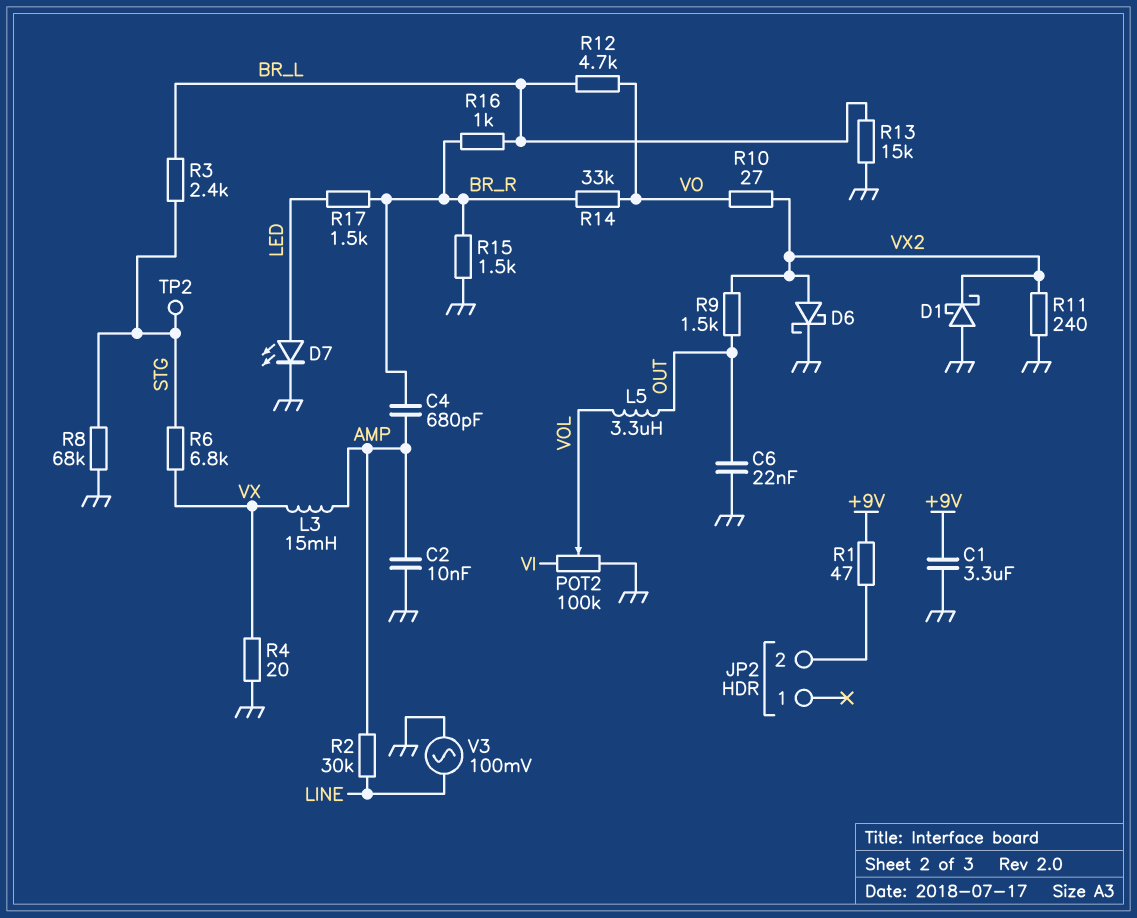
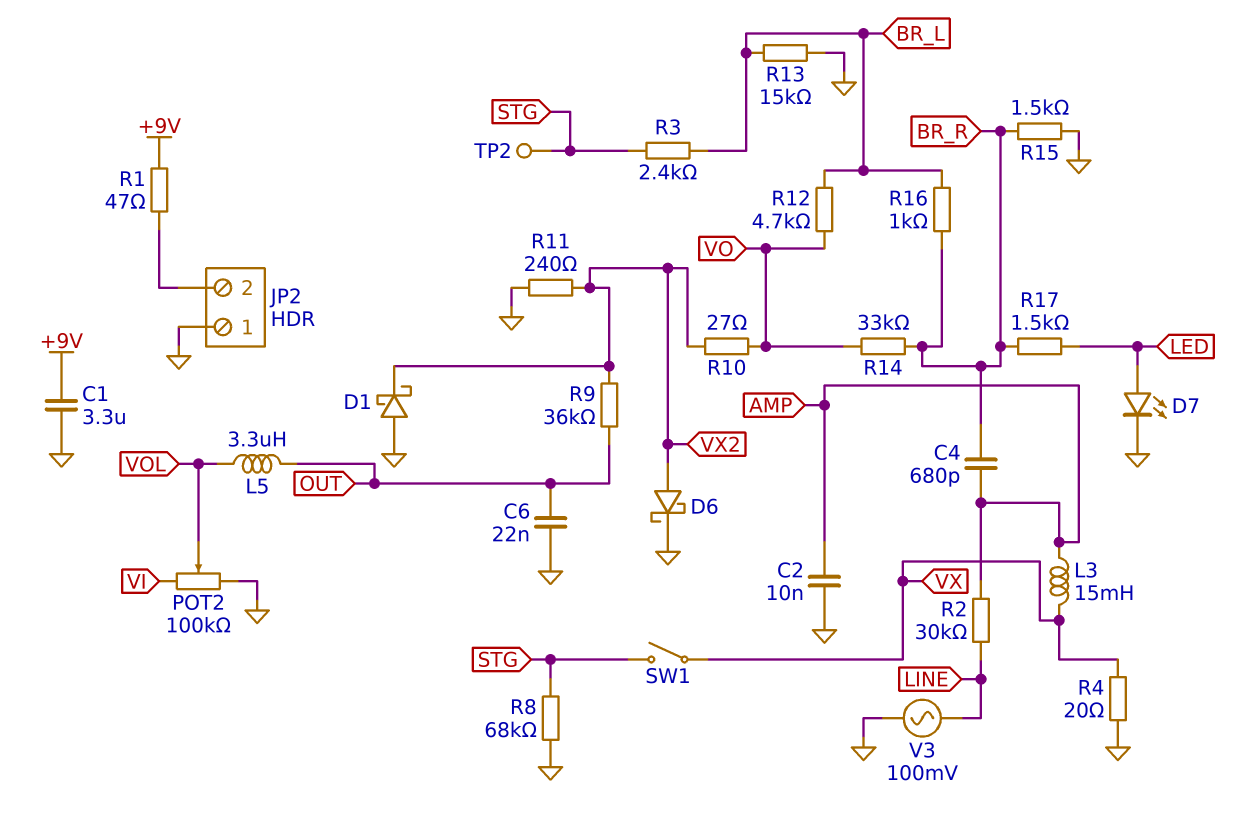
JP2 pin 1: none -> GND
R6: 6.8k (STG, VX) -> none
R9: 1.5k (OUT, VX2) -> 36k (OUT, VX2)
SW1: none -> switch (STG, VX)

